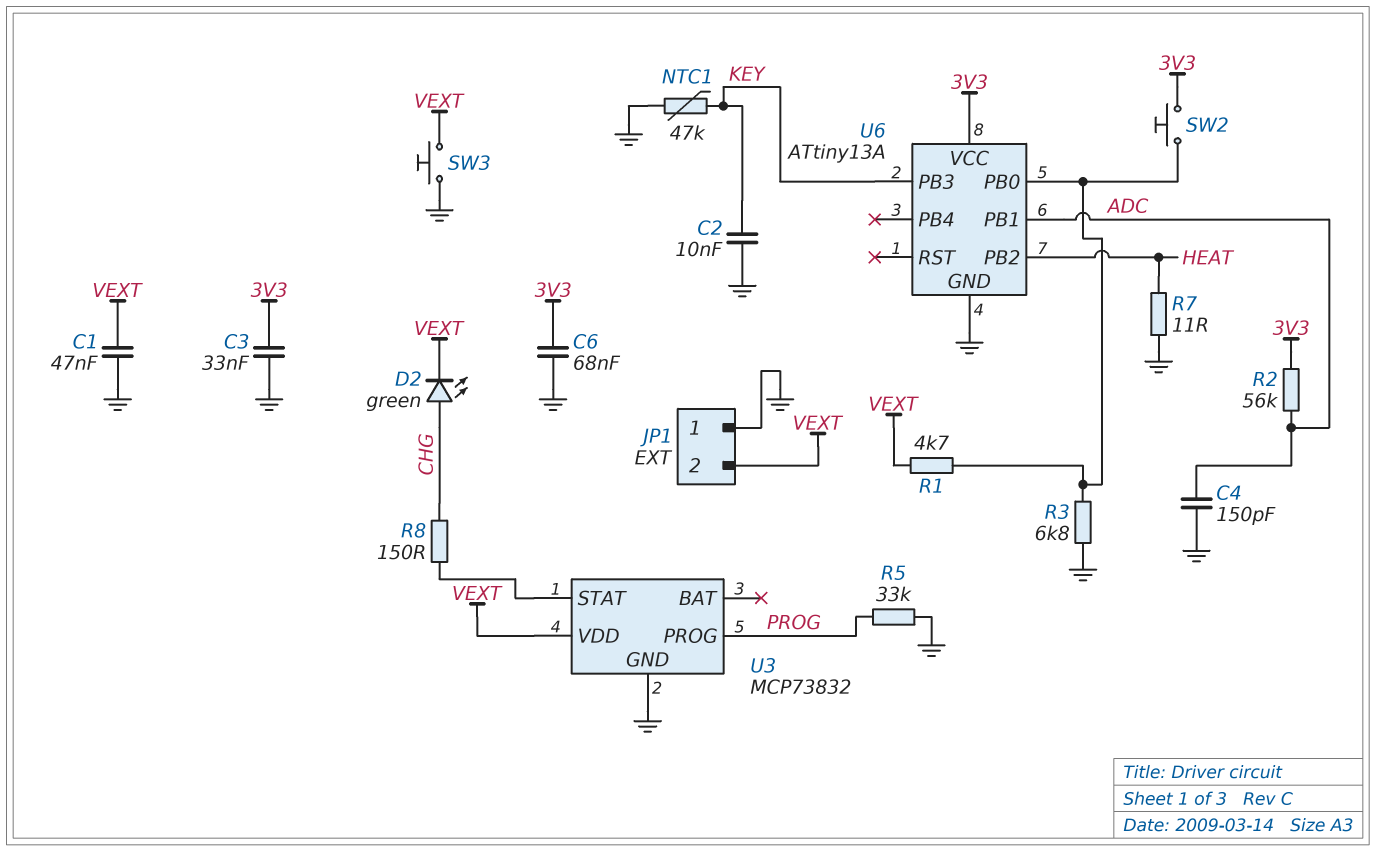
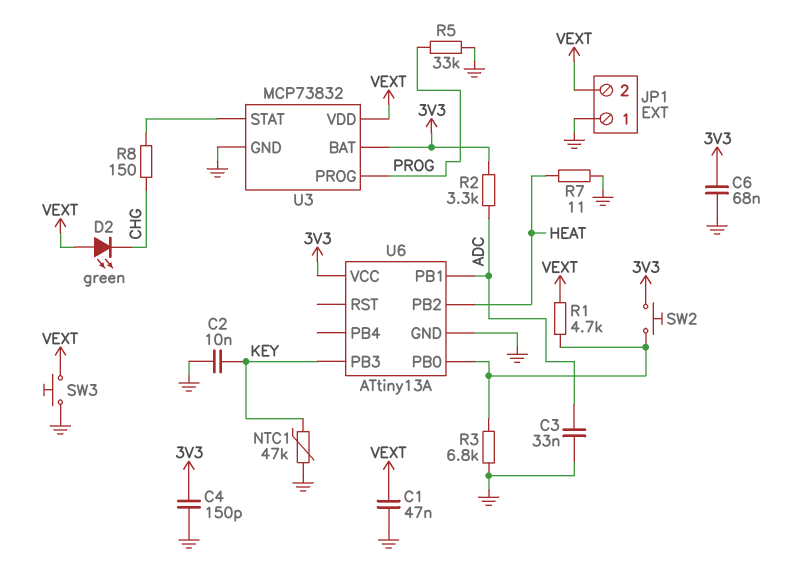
C3: 33nF (3V3, GND) -> 33nF (ADC, GND)
C4: 150pF (ADC, GND) -> 150pF (3V3, GND)
D2: LED green (A CHG, K VEXT) -> LED green (A VEXT, K CHG)
R2: 56k (3V3, ADC) -> 3.3k (3V3, ADC)
U3 pin BAT: none -> 3V3

